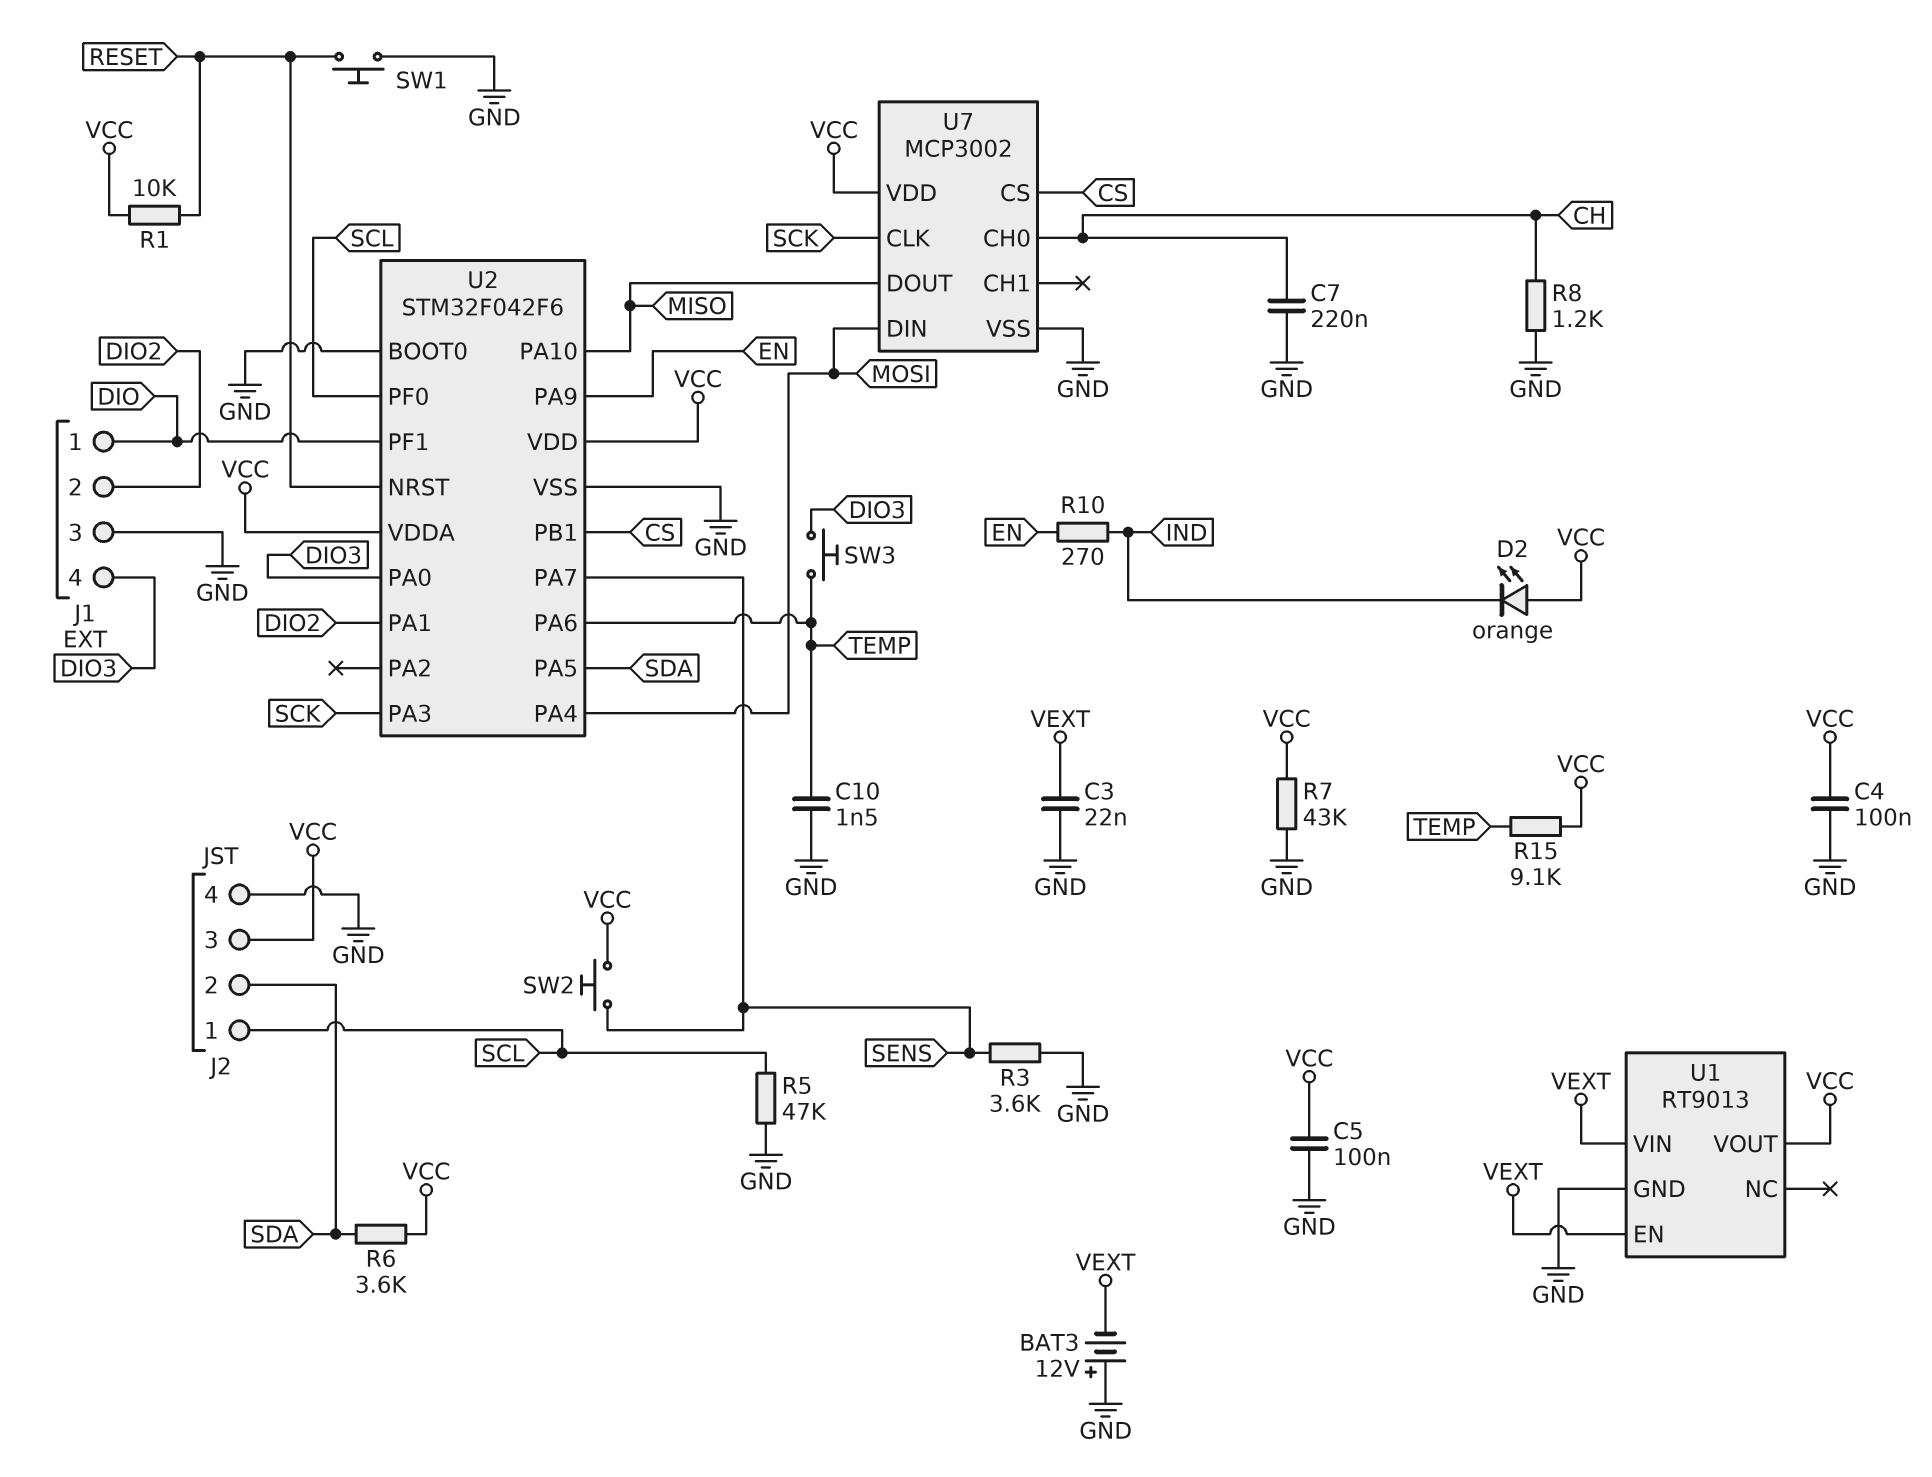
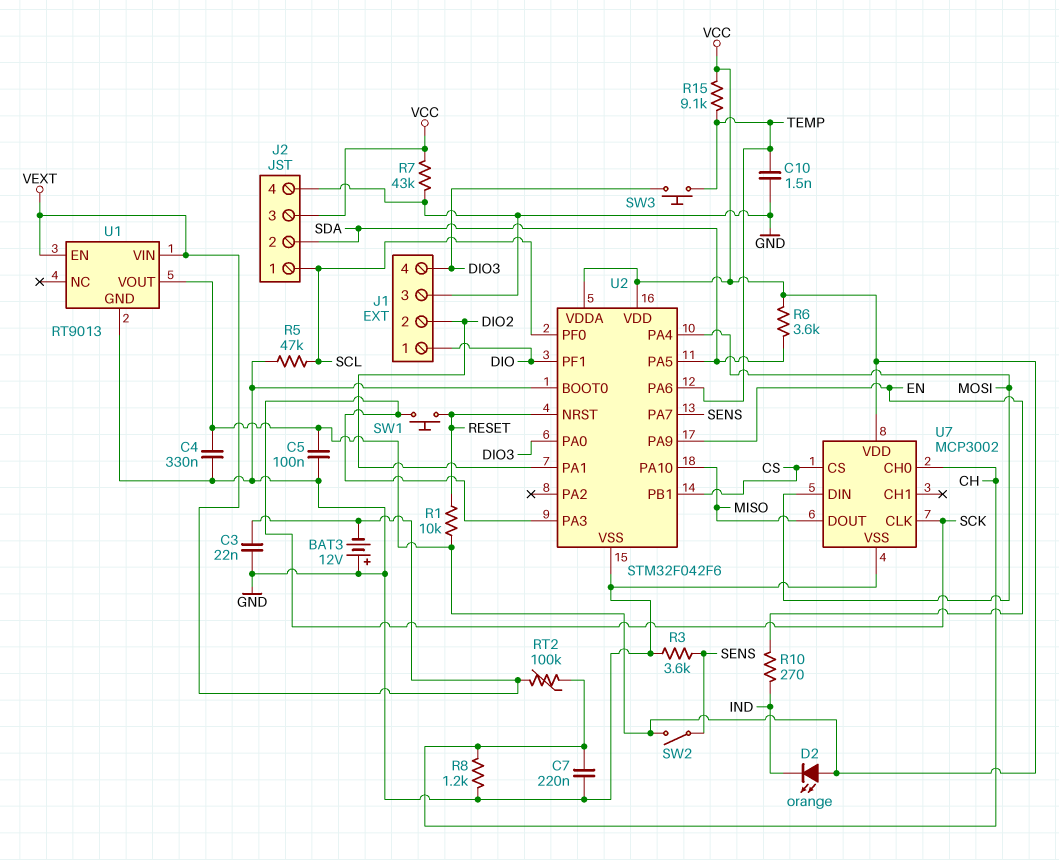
C4: 100nF (GND, VCC) -> 330nF (GND, VCC)
RT2: none -> 100k (CH, VEXT)
SW1: button (GND, RESET) -> button (RESET, SCK)
SW2: button (SENS, VCC) -> switch (SENS, VCC)

